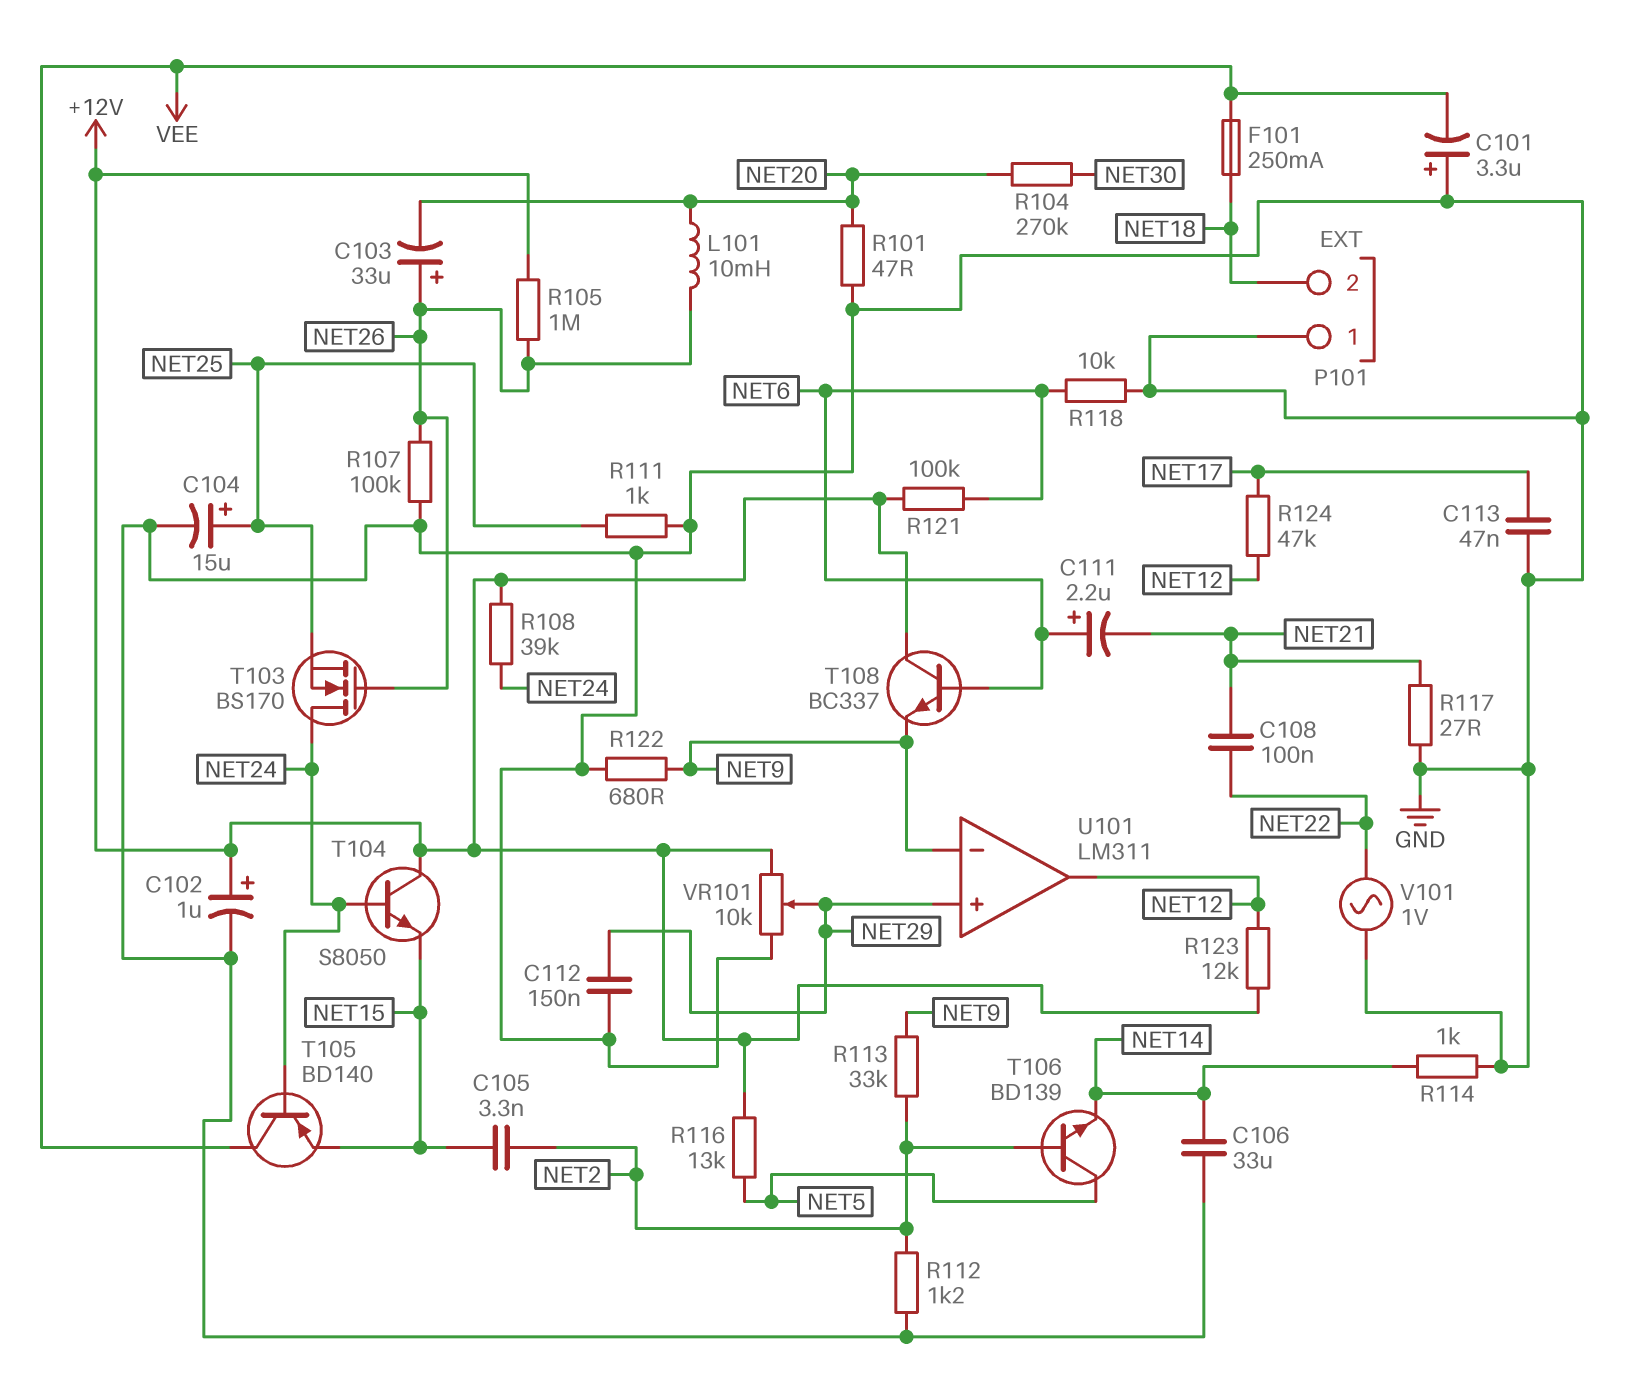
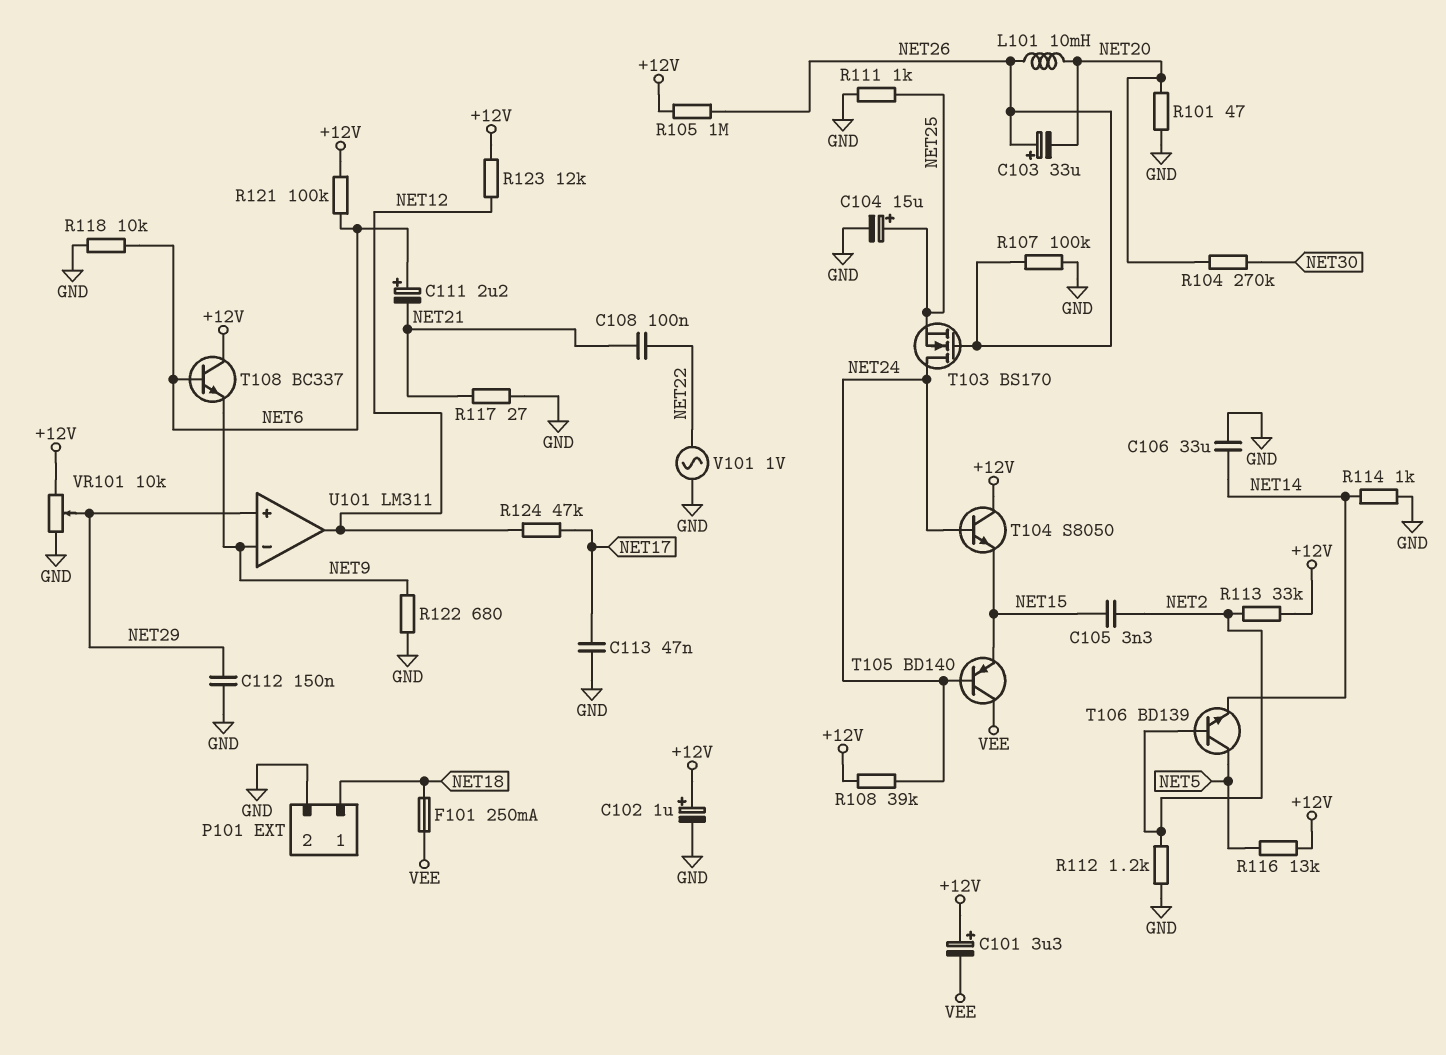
C101: 3.3uF (plus GND, minus VEE) -> 3.3uF (plus +12V, minus VEE)
P101 pin 1: GND -> NET18
P101 pin 2: NET18 -> GND
R113: 33k (NET2, NET9) -> 33k (+12V, NET2)

